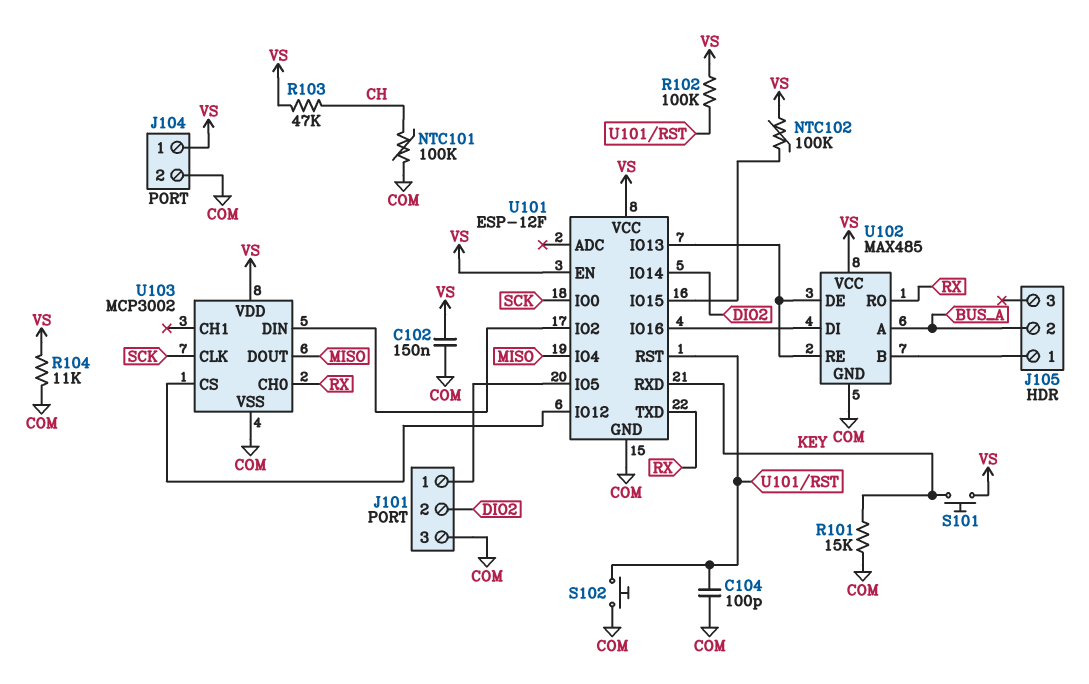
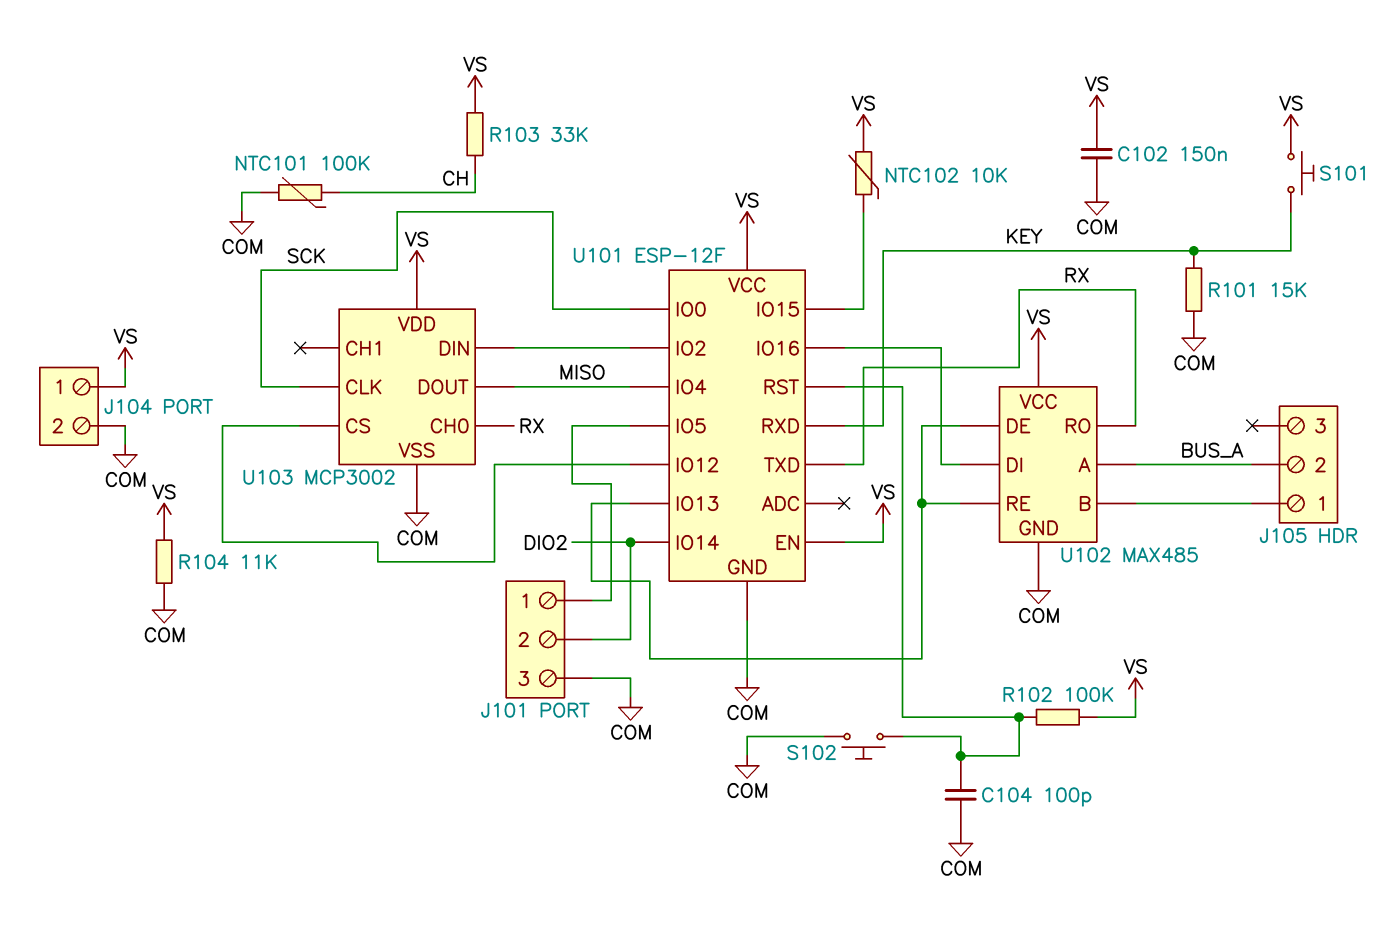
NTC102: 100k (U101/IO15, VS) -> 10k (U101/IO15, VS)
R103: 47k (CH, VS) -> 33k (CH, VS)

